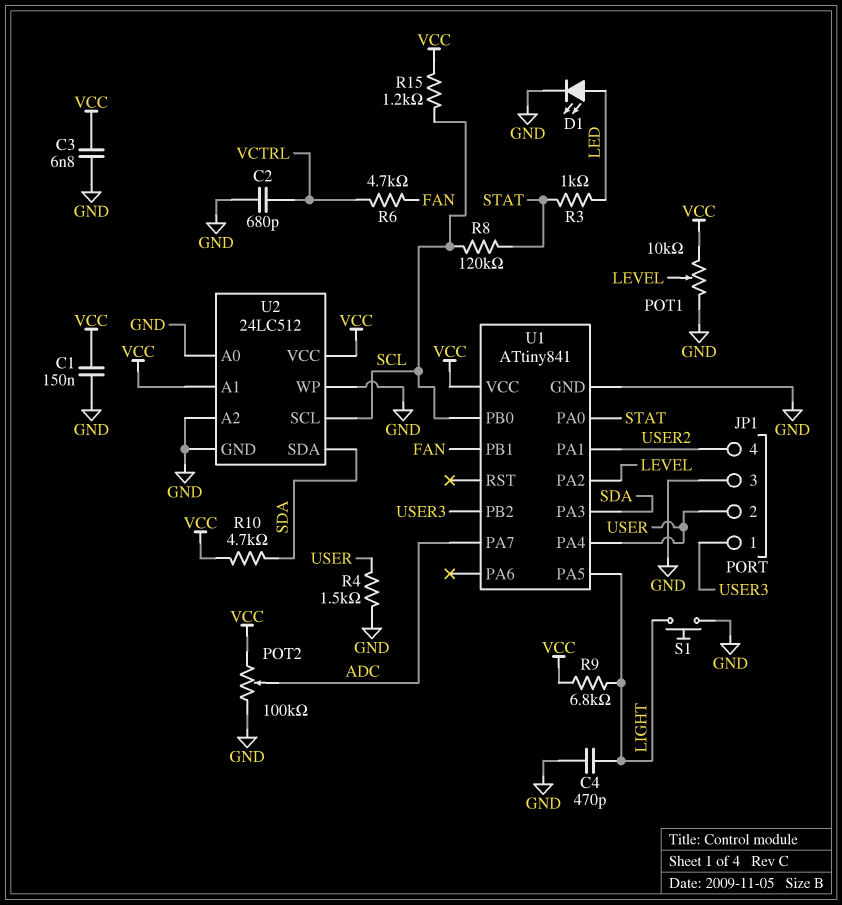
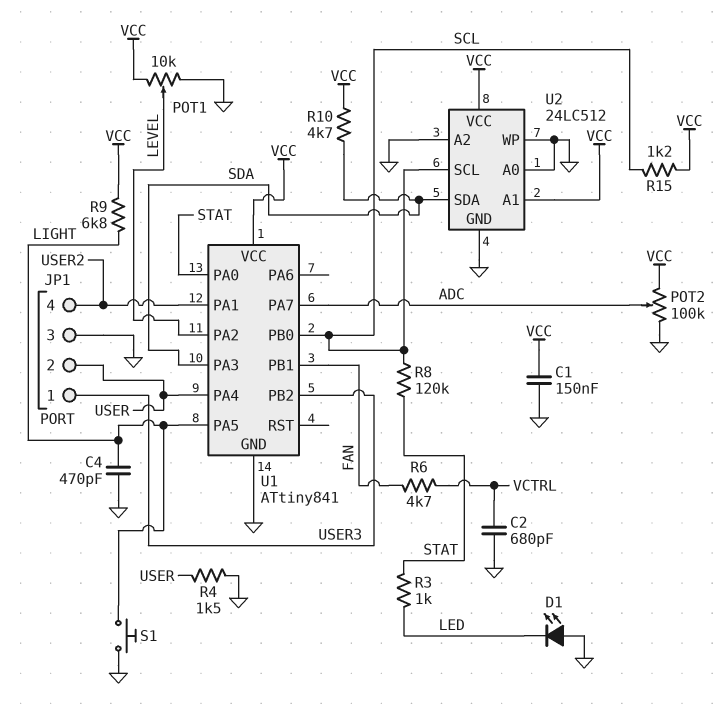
C3: 6.8nF (GND, VCC) -> none
D1: LED (A LED, K GND) -> LED (A GND, K LED)

